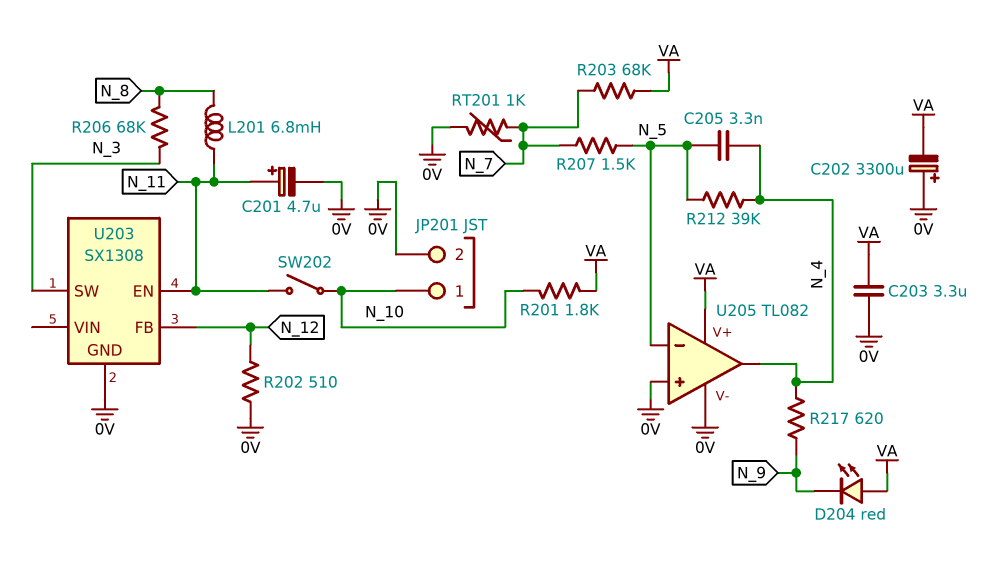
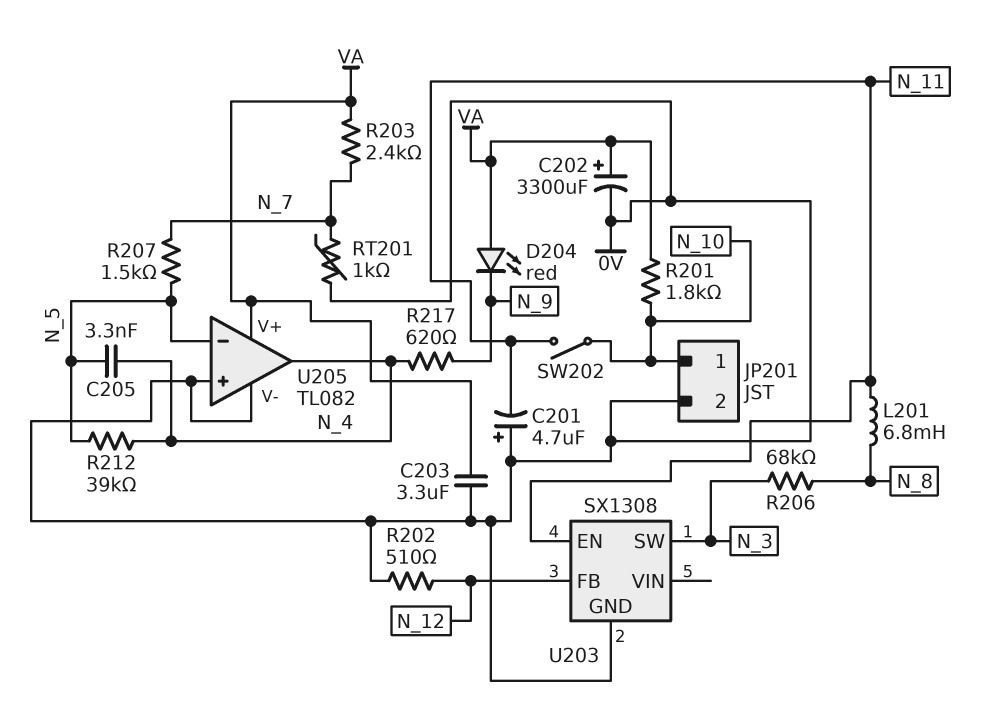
C201: 4.7uF (plus N_11, minus 0V) -> 4.7uF (plus 0V, minus N_11)
C202: 3300uF (plus 0V, minus VA) -> 3300uF (plus VA, minus 0V)
R203: 68k (N_7, VA) -> 2.4k (N_7, VA)

